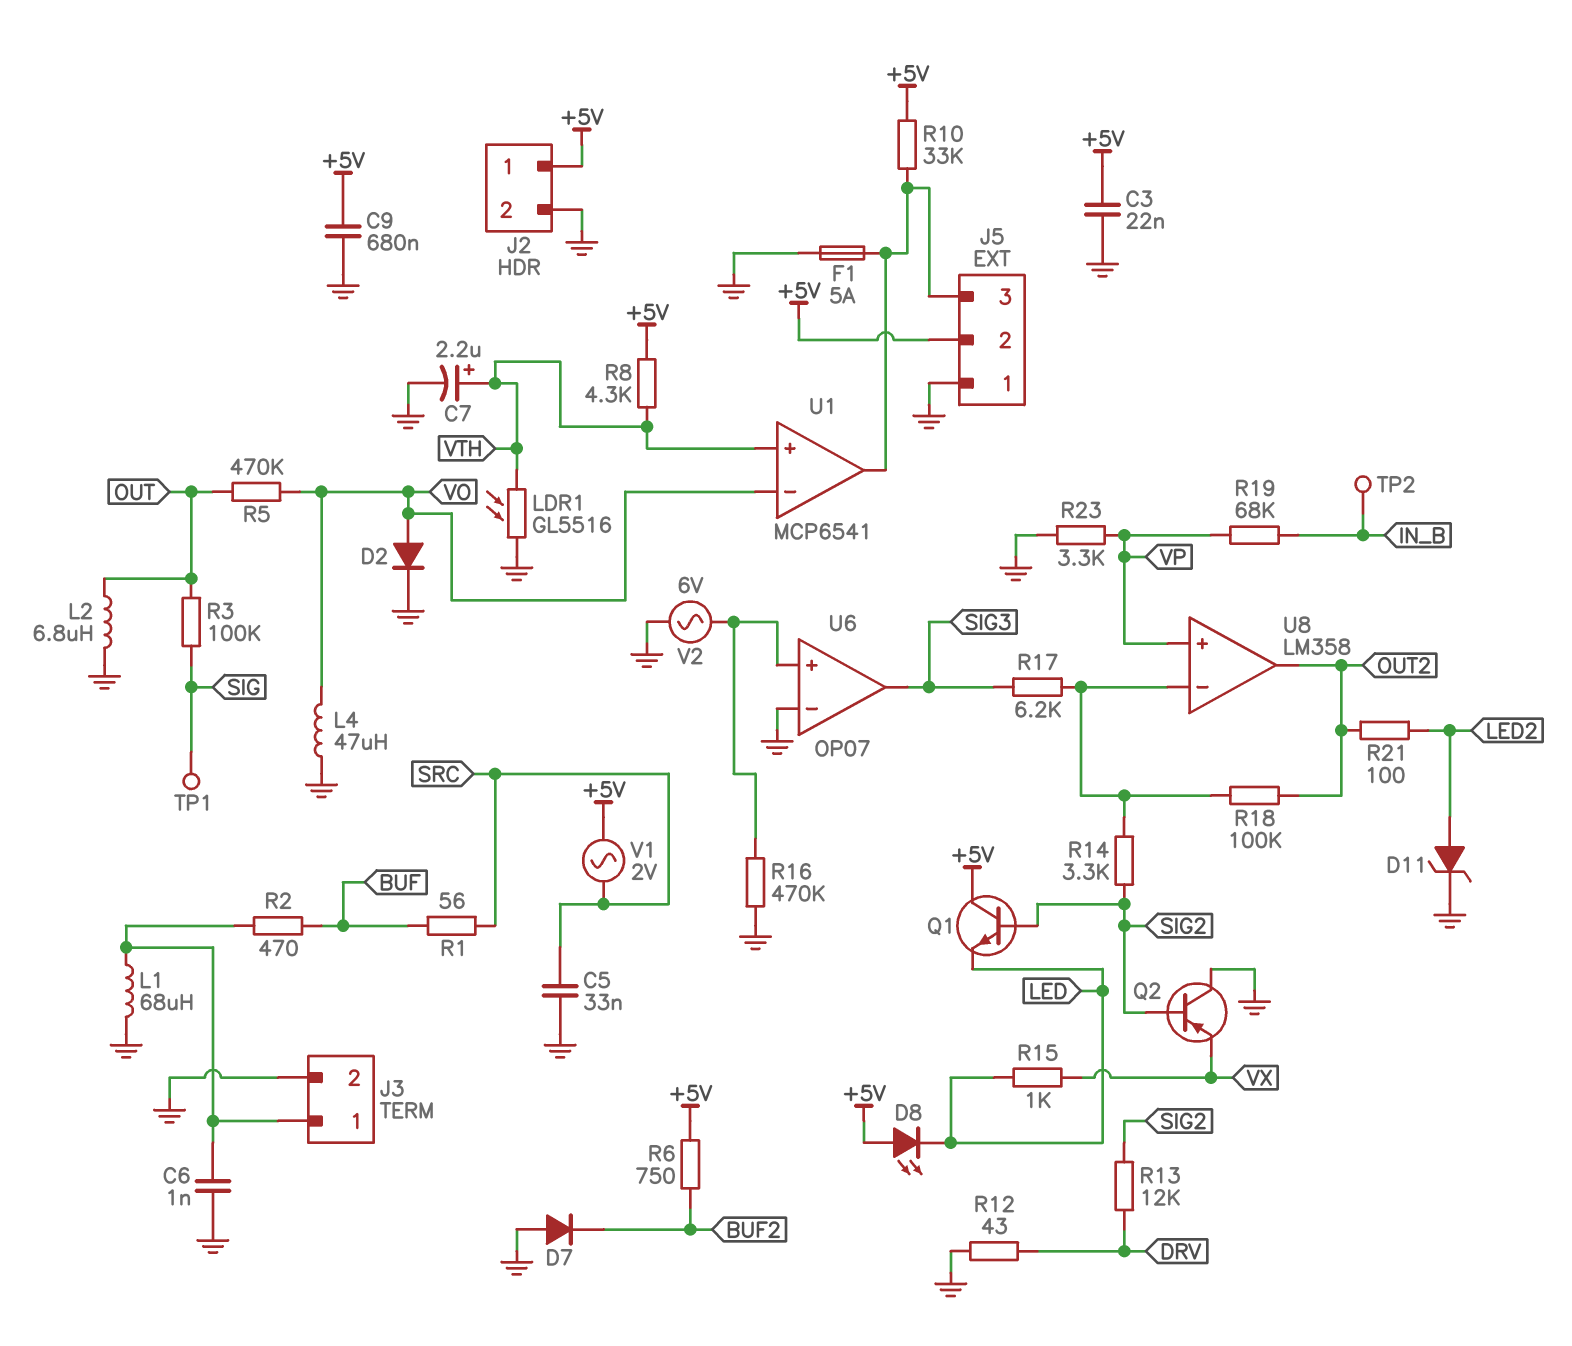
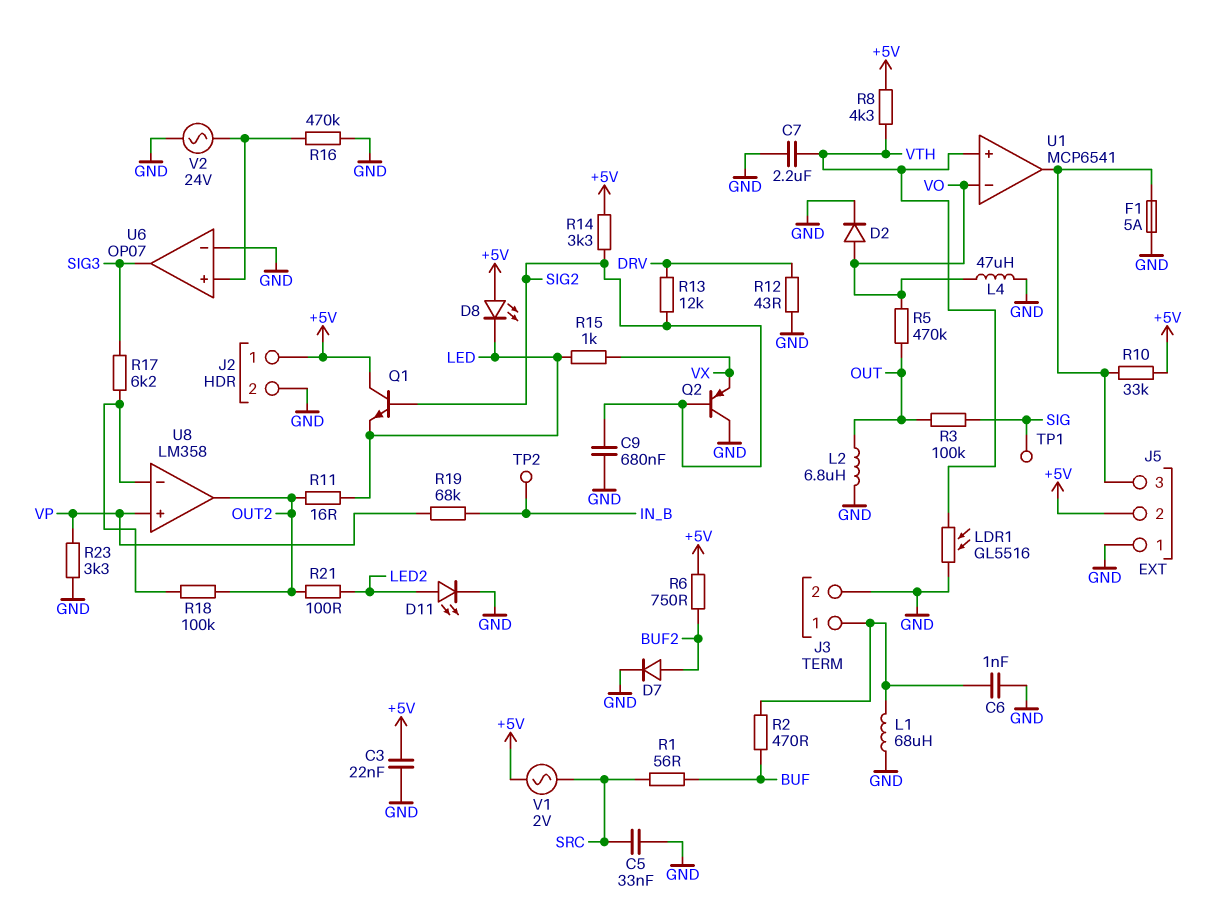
C7: 2.2uF (plus VTH, minus GND) -> 2.2uF (GND, VTH)
C9: 680nF (+5V, GND) -> 680nF (GND, SIG2)
D7: diode (A GND, K BUF2) -> diode (A BUF2, K GND)
D11: zener (A LED2, K GND) -> LED (A LED2, K GND)
R11: none -> 16 (LED, OUT2)
R14: 3.3k (SIG2, U8/in-) -> 3.3k (+5V, SIG2)
V2: AC 6V (GND, U6/in+) -> AC 24V (GND, U6/in+)

